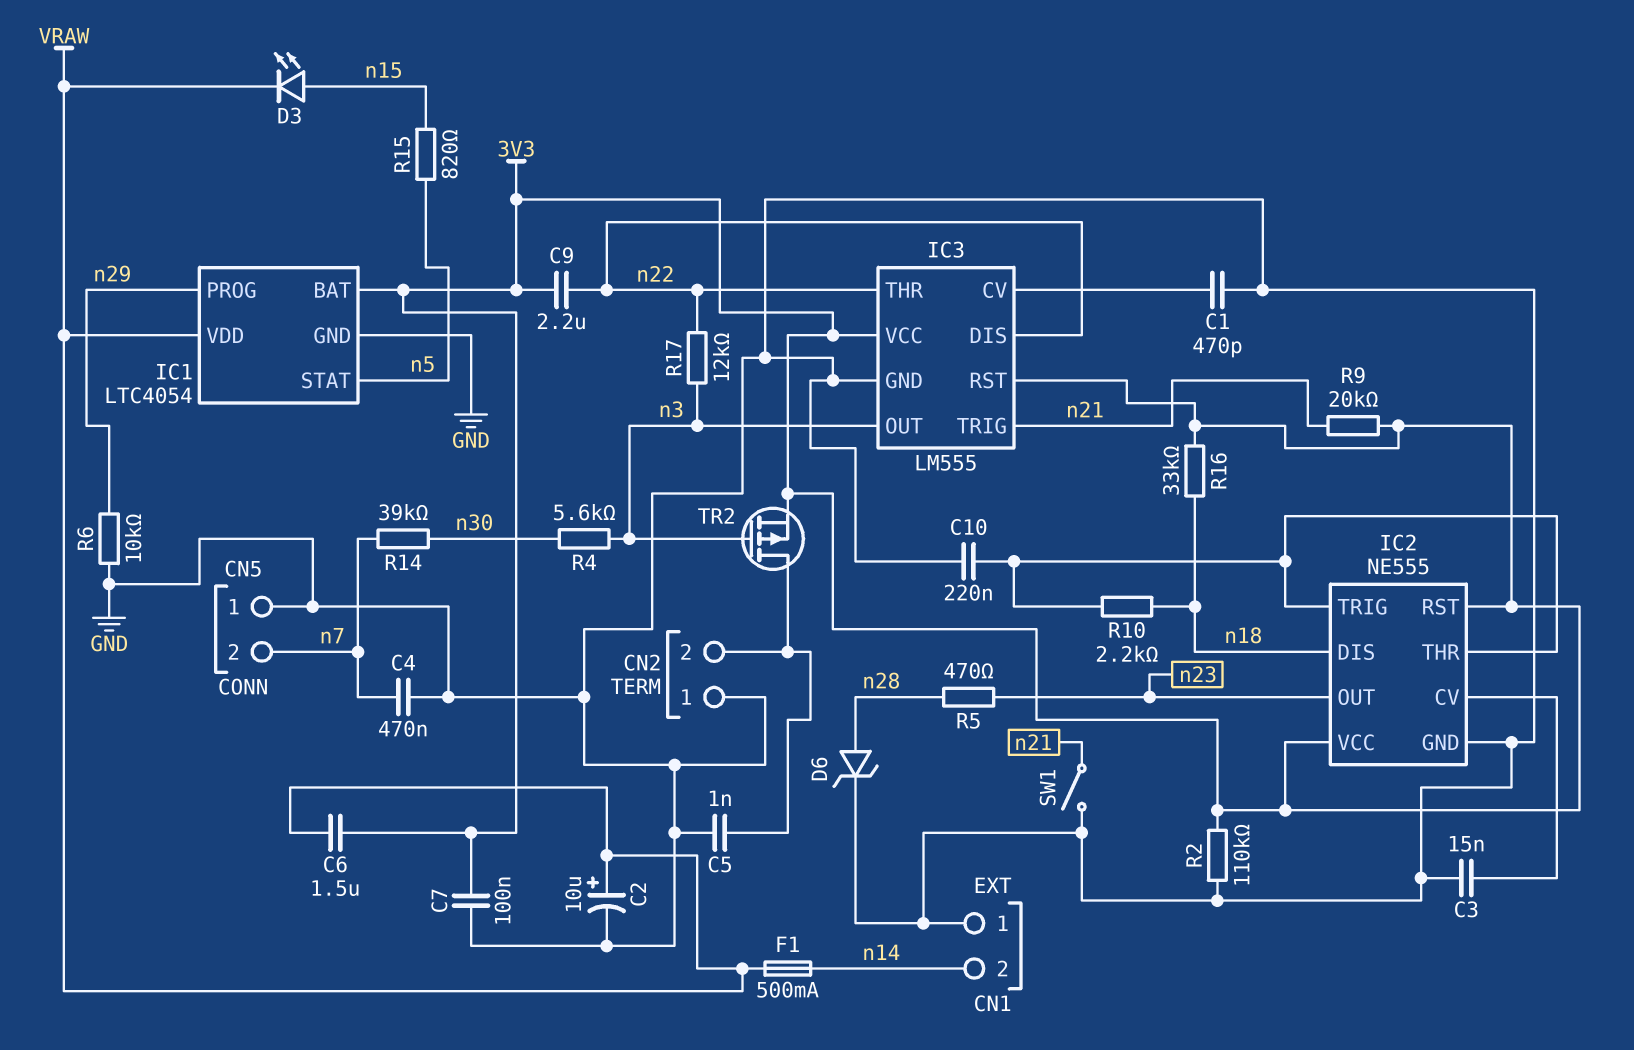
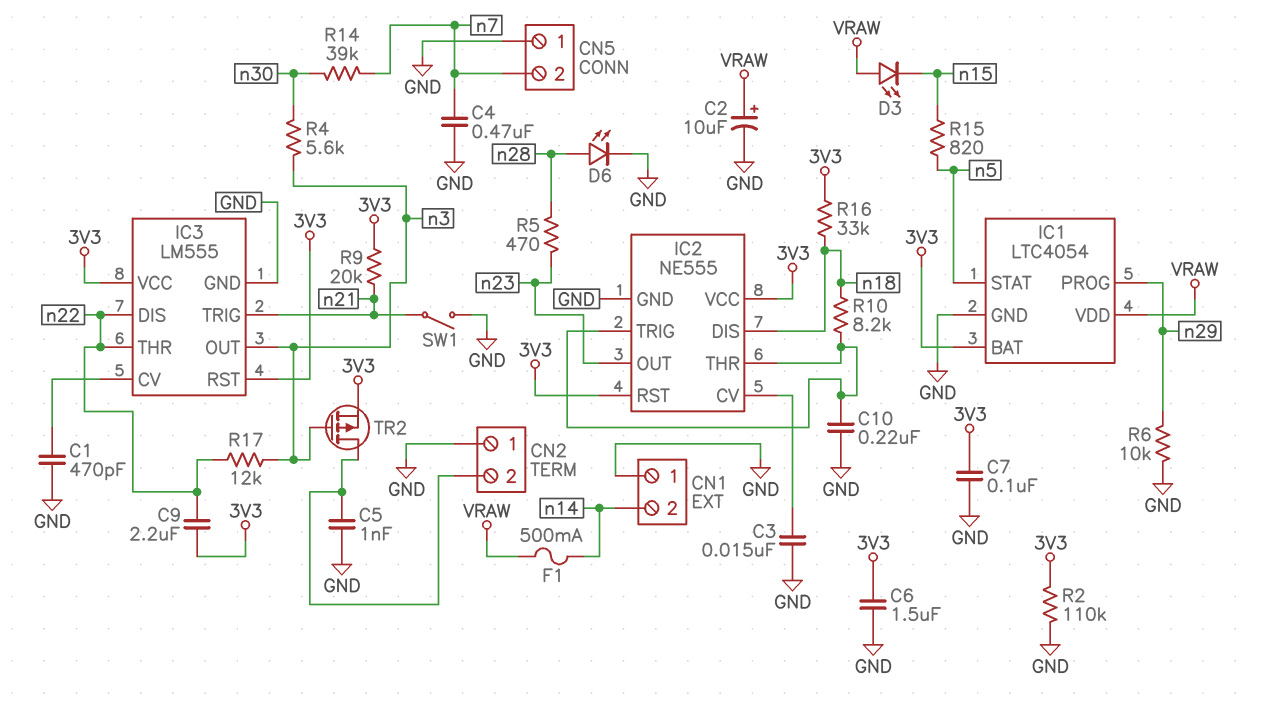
C6: 1.5uF (3V3, VRAW) -> 1.5uF (3V3, GND)
D3: LED (A n15, K VRAW) -> LED (A VRAW, K n15)
D6: zener (A n28, K GND) -> LED (A n28, K GND)
R10: 2.2k (IC2/THR, n18) -> 8.2k (IC2/THR, n18)

